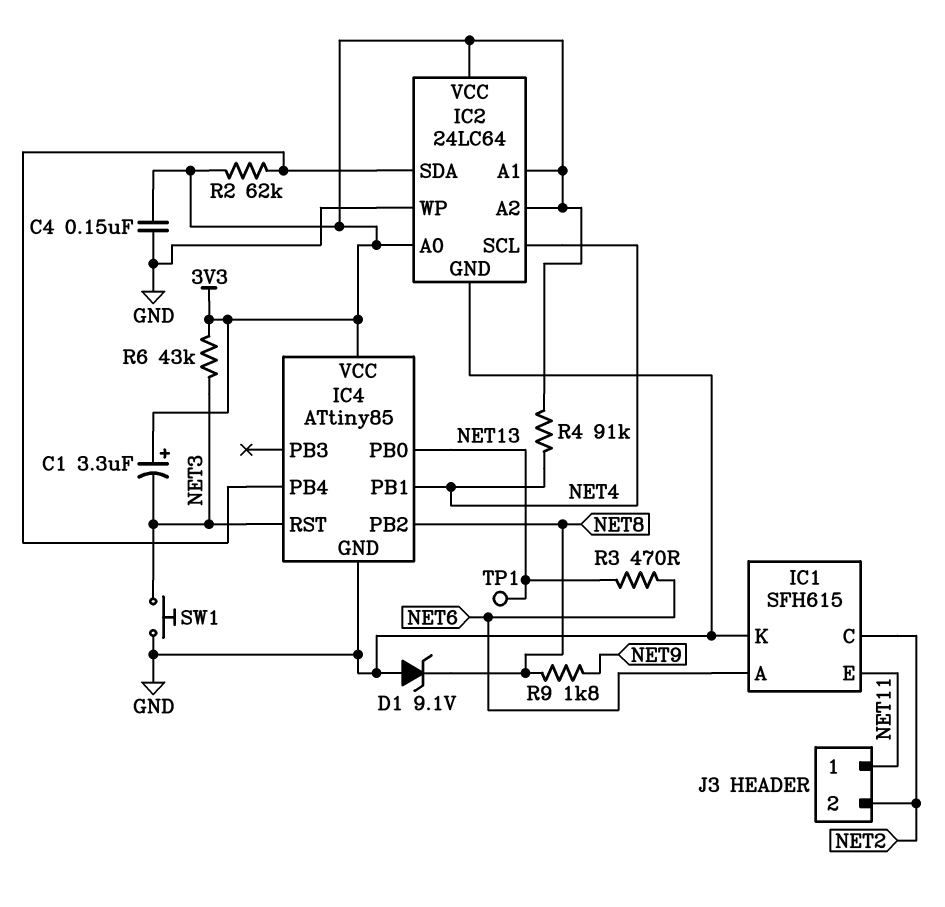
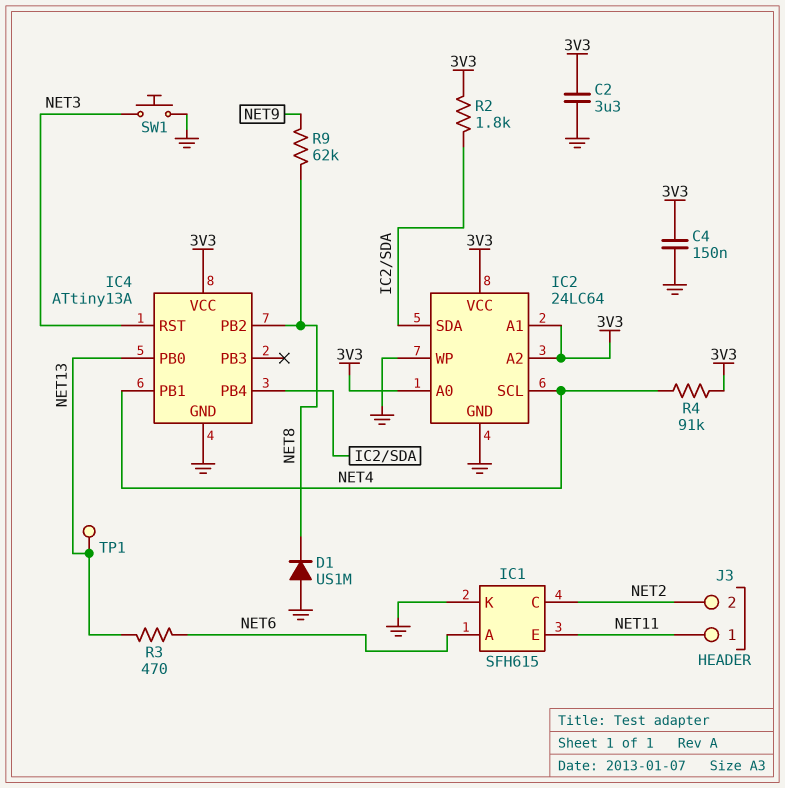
C1: 3.3uF (plus 3V3, minus NET3) -> none
C2: none -> 3.3uF (3V3, GND)
D1: zener 9.1V (A GND, K NET8) -> diode US1M (A GND, K NET8)
IC4: ATtiny85 -> ATtiny13A
R2: 62k (3V3, IC2/SDA) -> 1.8k (3V3, IC2/SDA)
R6: 43k (3V3, NET3) -> none
R9: 1.8k (NET8, NET9) -> 62k (NET8, NET9)

